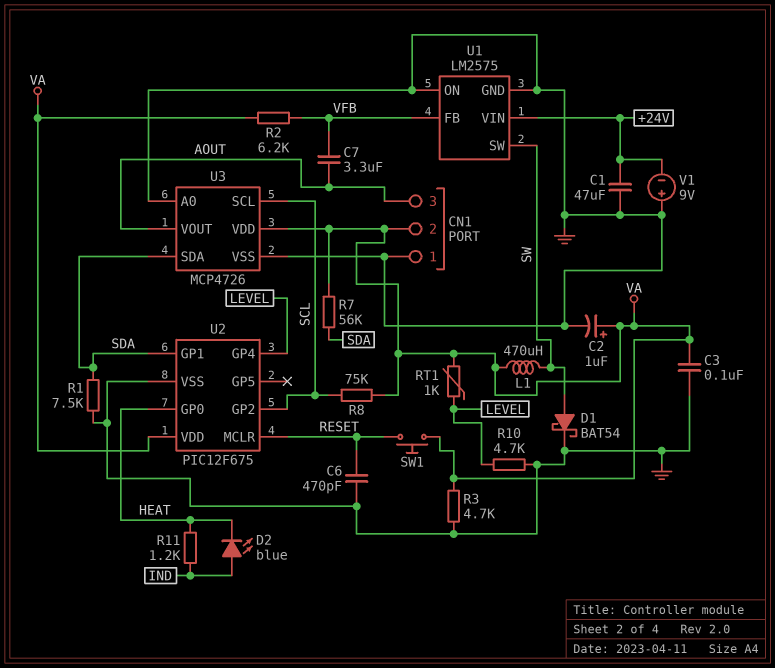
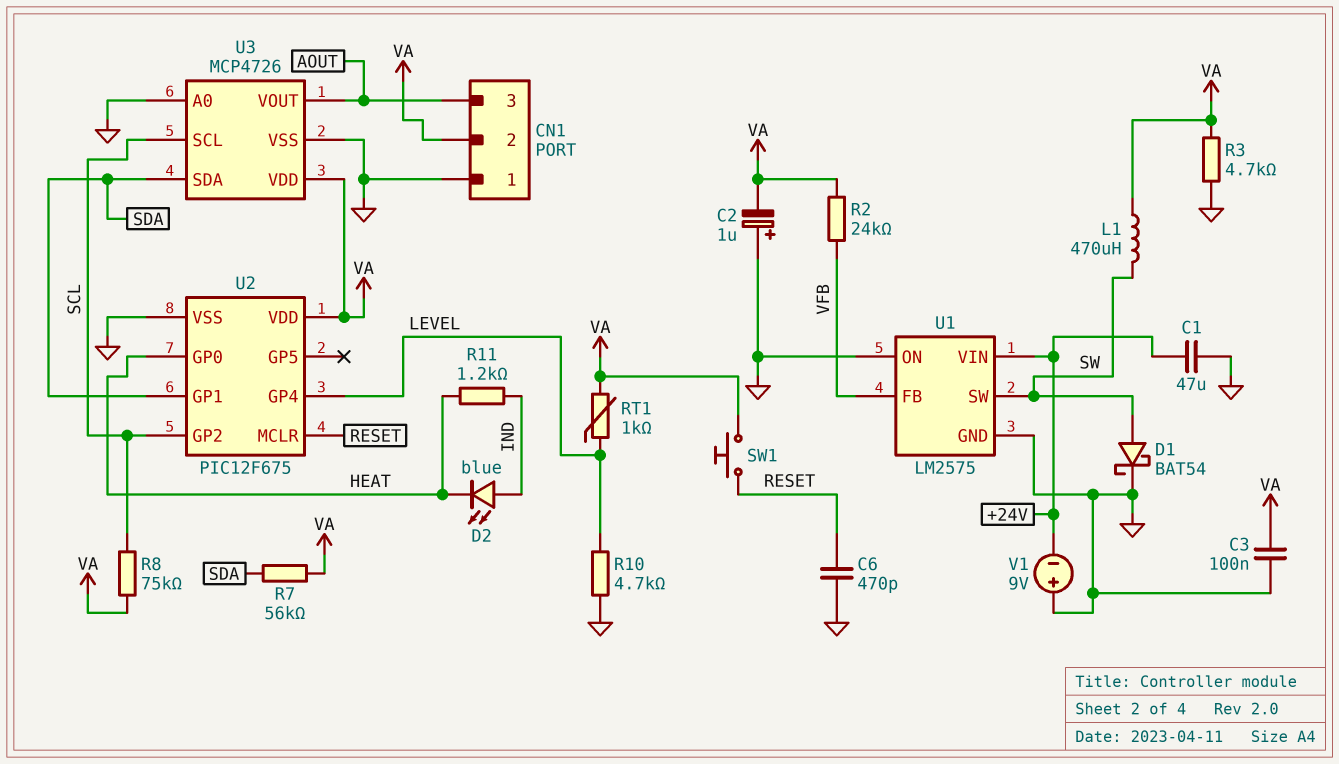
C2: 1uF (plus VA, minus GND) -> 1uF (plus GND, minus VA)
C7: 3.3uF (AOUT, VFB) -> none
R1: 7.5k (GND, SDA) -> none
R2: 6.2k (VA, VFB) -> 24k (VA, VFB)

